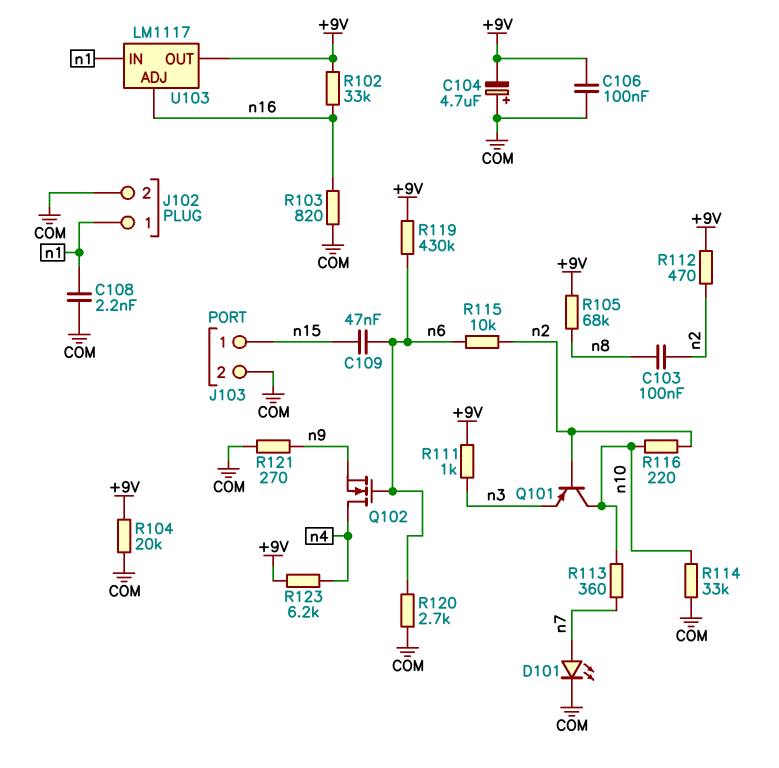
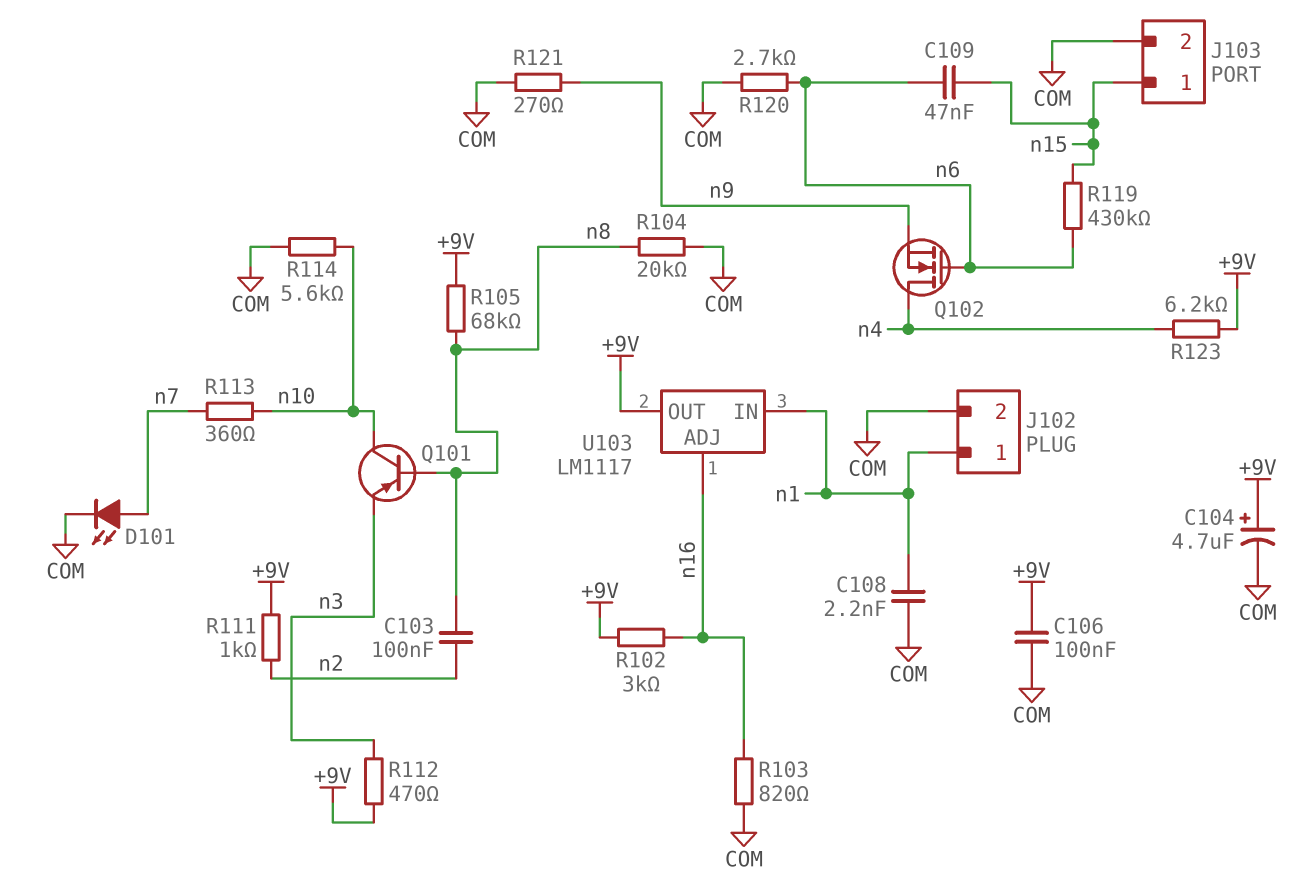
C104: 4.7uF (plus COM, minus +9V) -> 4.7uF (plus +9V, minus COM)
Q101: PNP (B n2, C n10, E n3) -> PNP (B n8, C n10, E n3)
R102: 33k (+9V, n16) -> 3k (+9V, n16)
R104: 20k (+9V, COM) -> 20k (COM, n8)
R111: 1k (+9V, n3) -> 1k (+9V, n2)
R112: 470 (+9V, n2) -> 470 (+9V, n3)
R114: 33k (COM, n10) -> 5.6k (COM, n10)
R115: 10k (n2, n6) -> none
R116: 220 (n2, n10) -> none
R119: 430k (+9V, n6) -> 430k (n6, n15)

